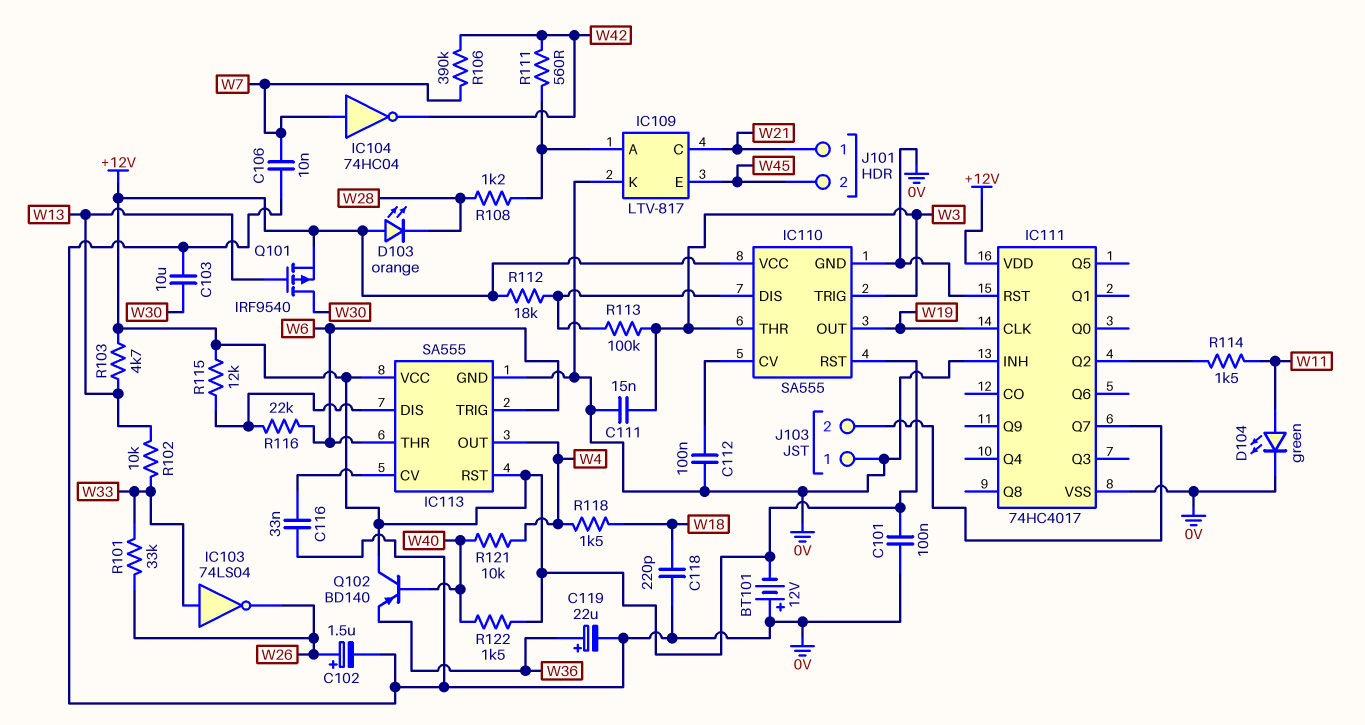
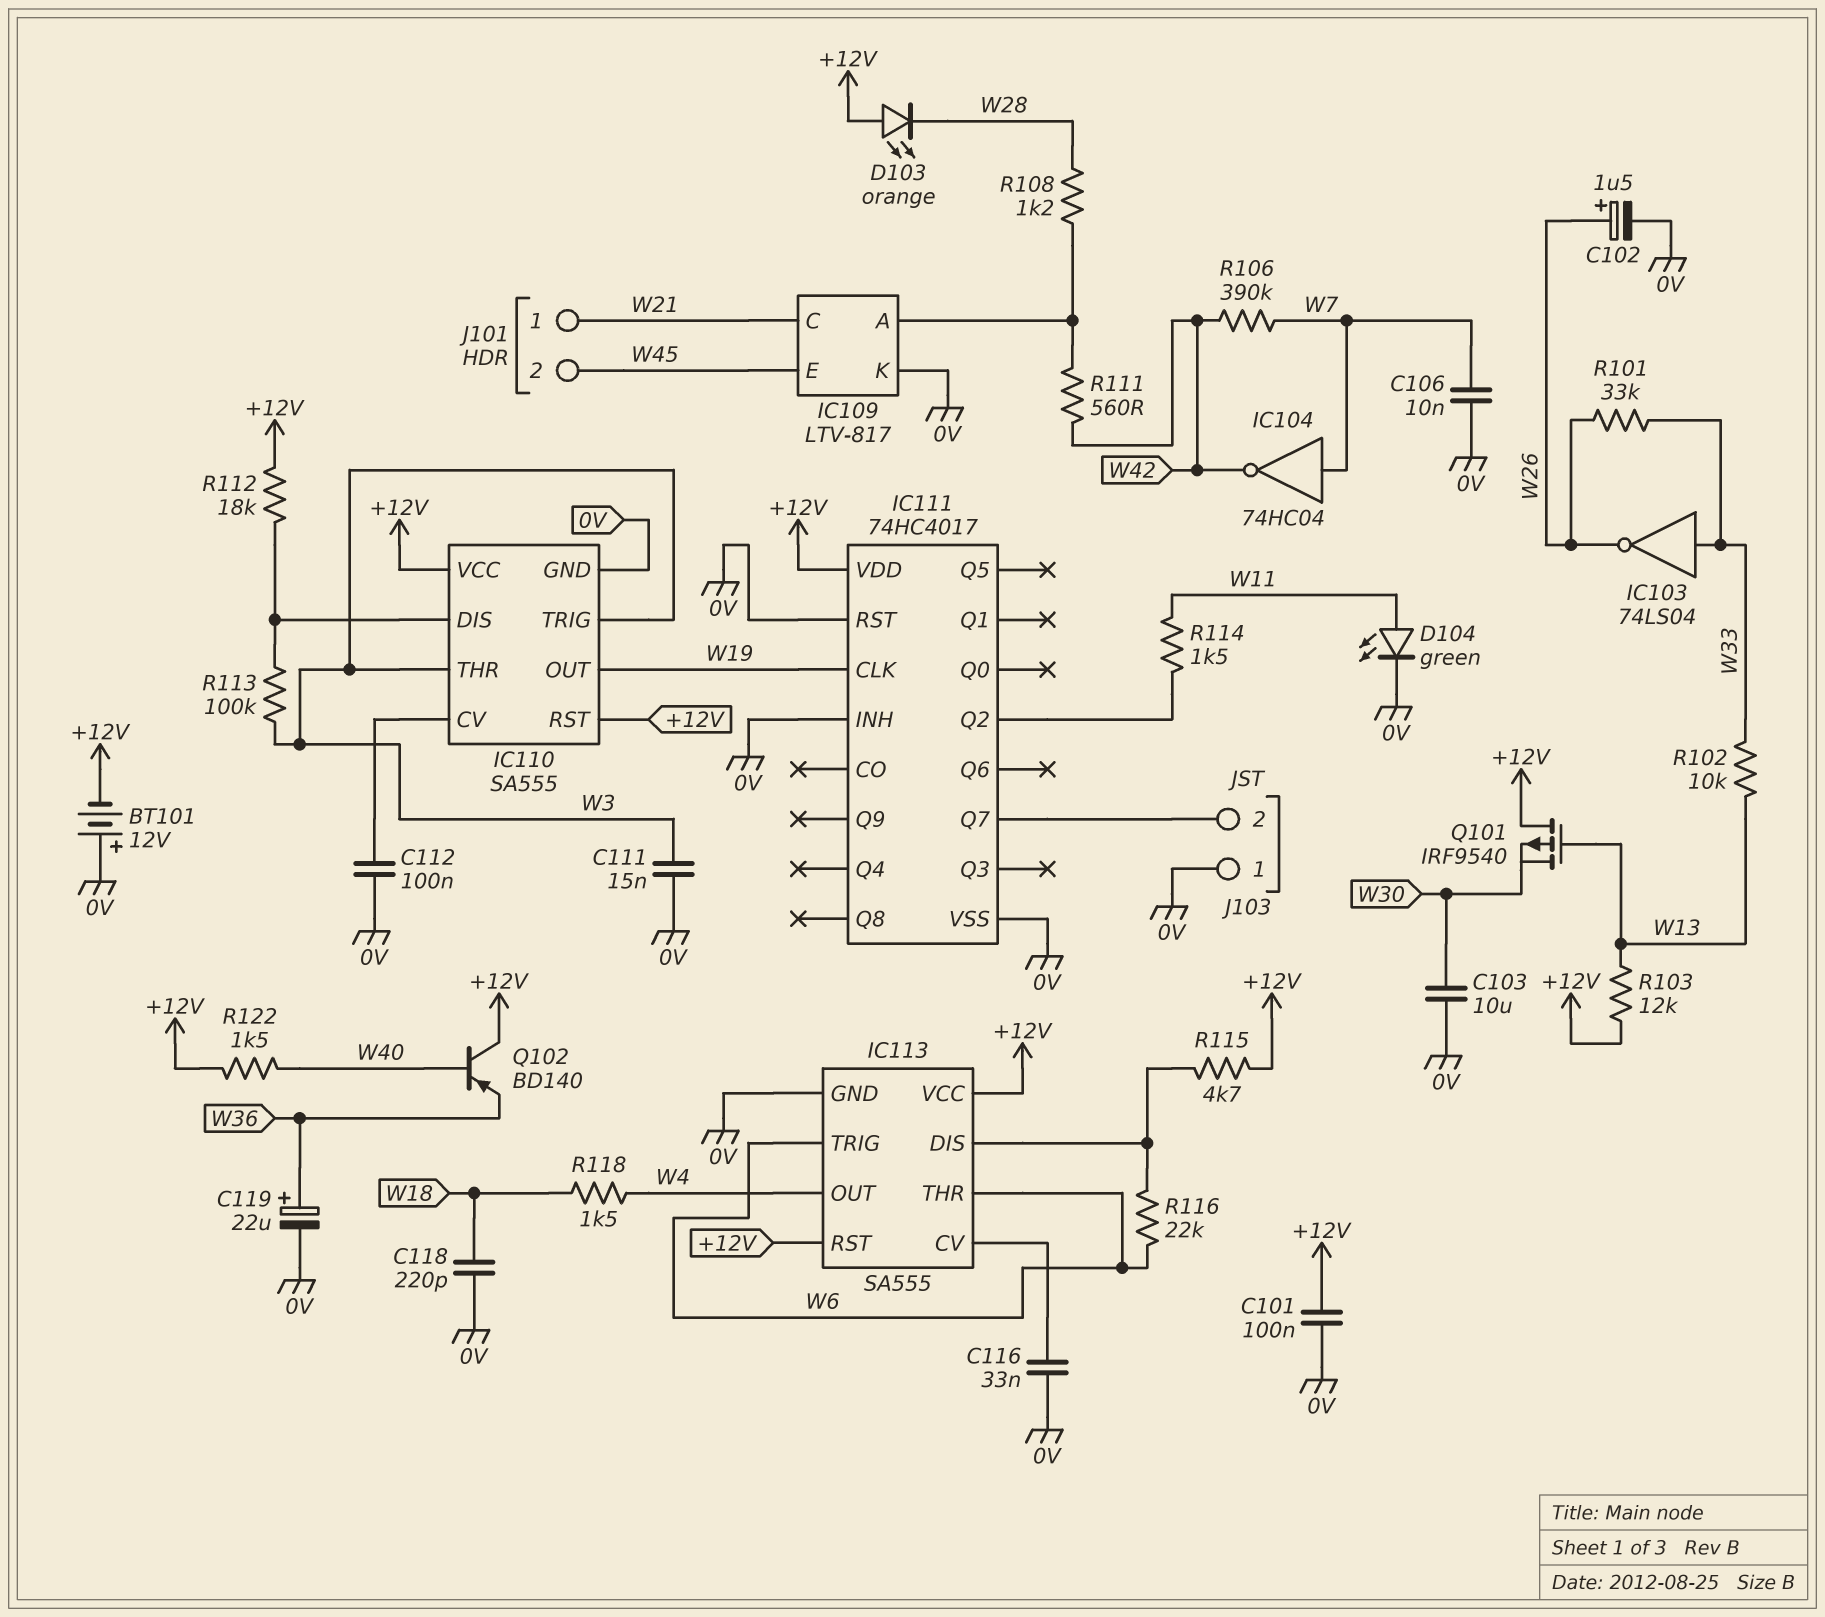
Q101: PMOS IRF9540 (G W13, D W30, S +12V) -> PMOS IRF9540 (G W13, D +12V, S W30)
R103: 4.7k (+12V, W13) -> 12k (+12V, W13)
R115: 12k (+12V, IC113/DIS) -> 4.7k (+12V, IC113/DIS)
R121: 10k (W4, W40) -> none

